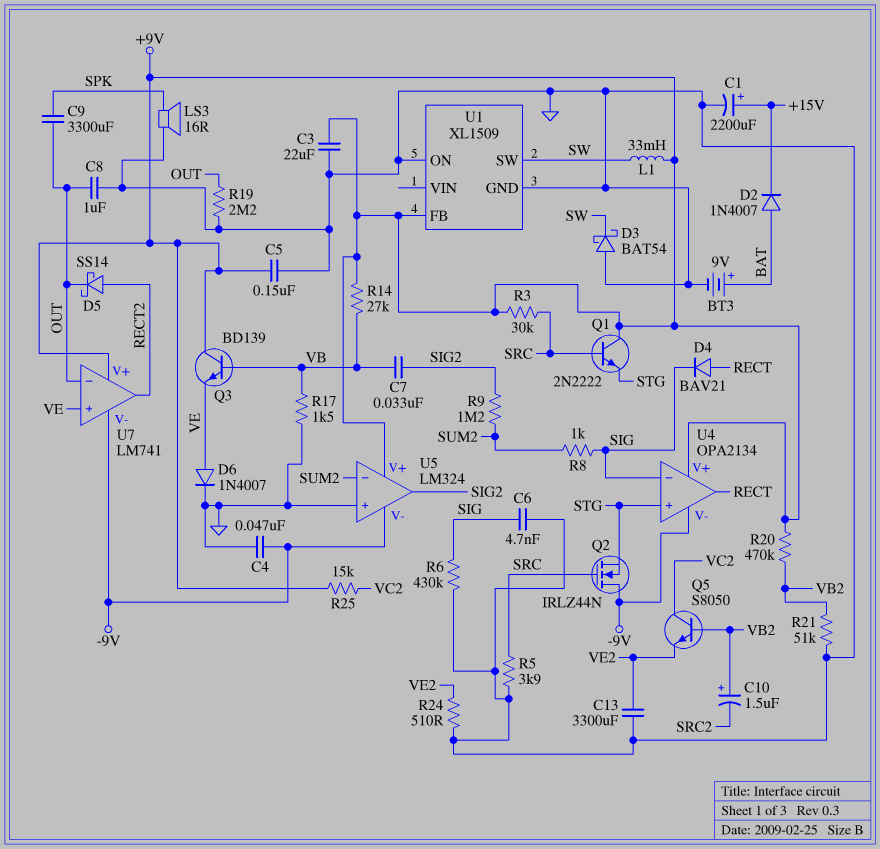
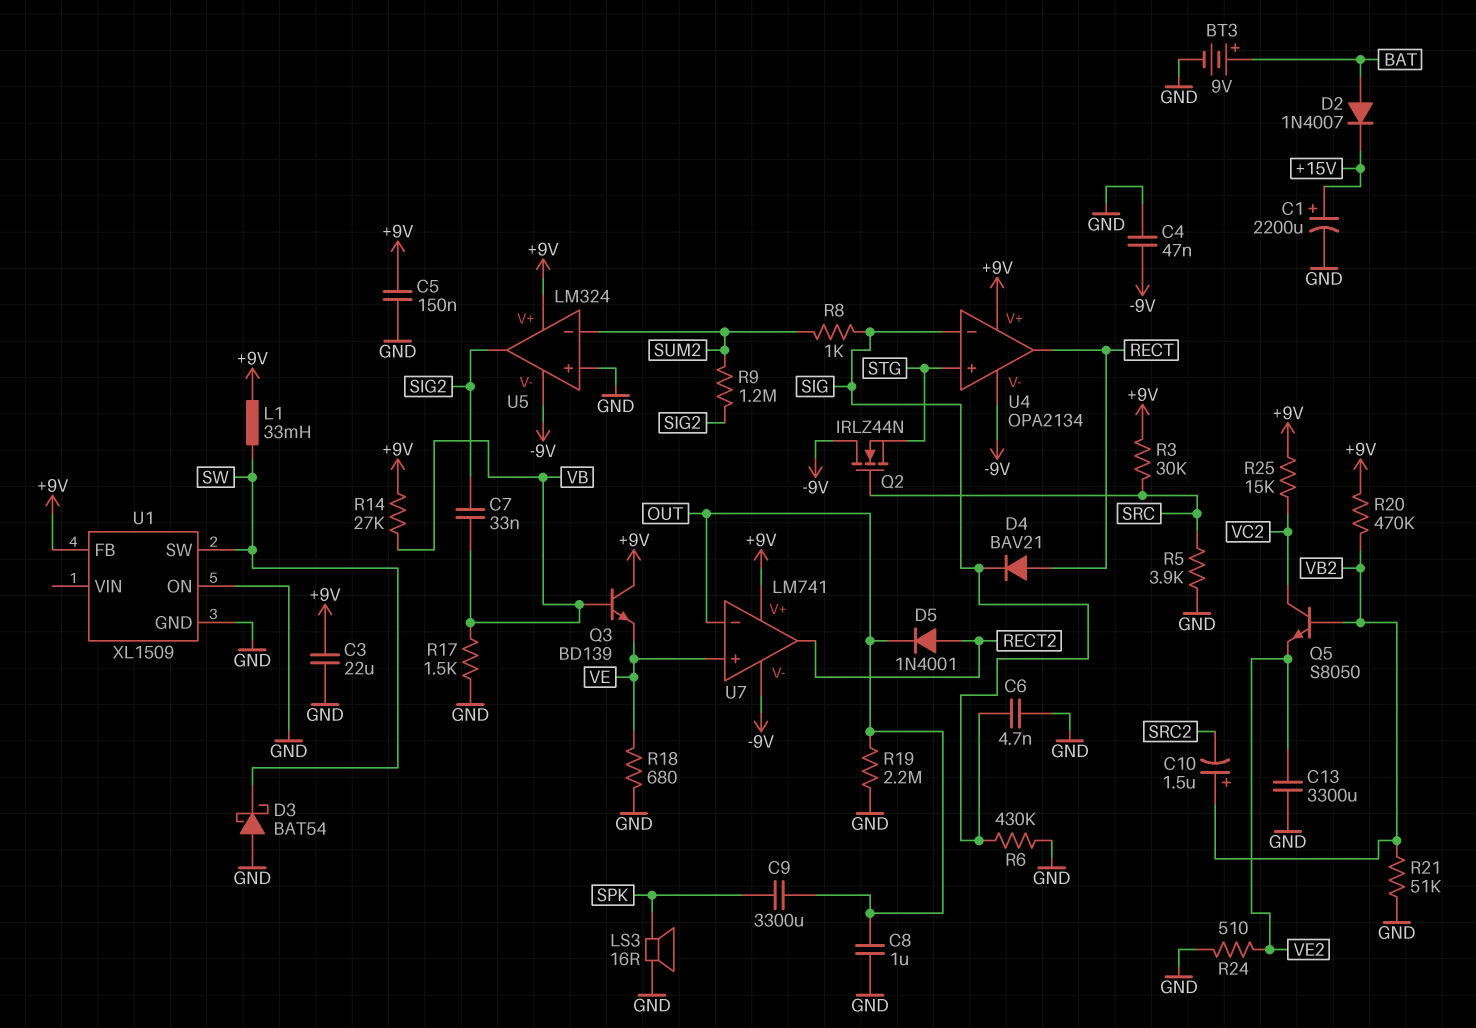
D5: schottky SS14 (A RECT2, K OUT) -> diode 1N4001 (A RECT2, K OUT)
D6: diode 1N4007 (A VE, K GND) -> none
Q1: NPN 2N2222 (B SRC, C +9V, E STG) -> none
R18: none -> 680 (GND, VE)

